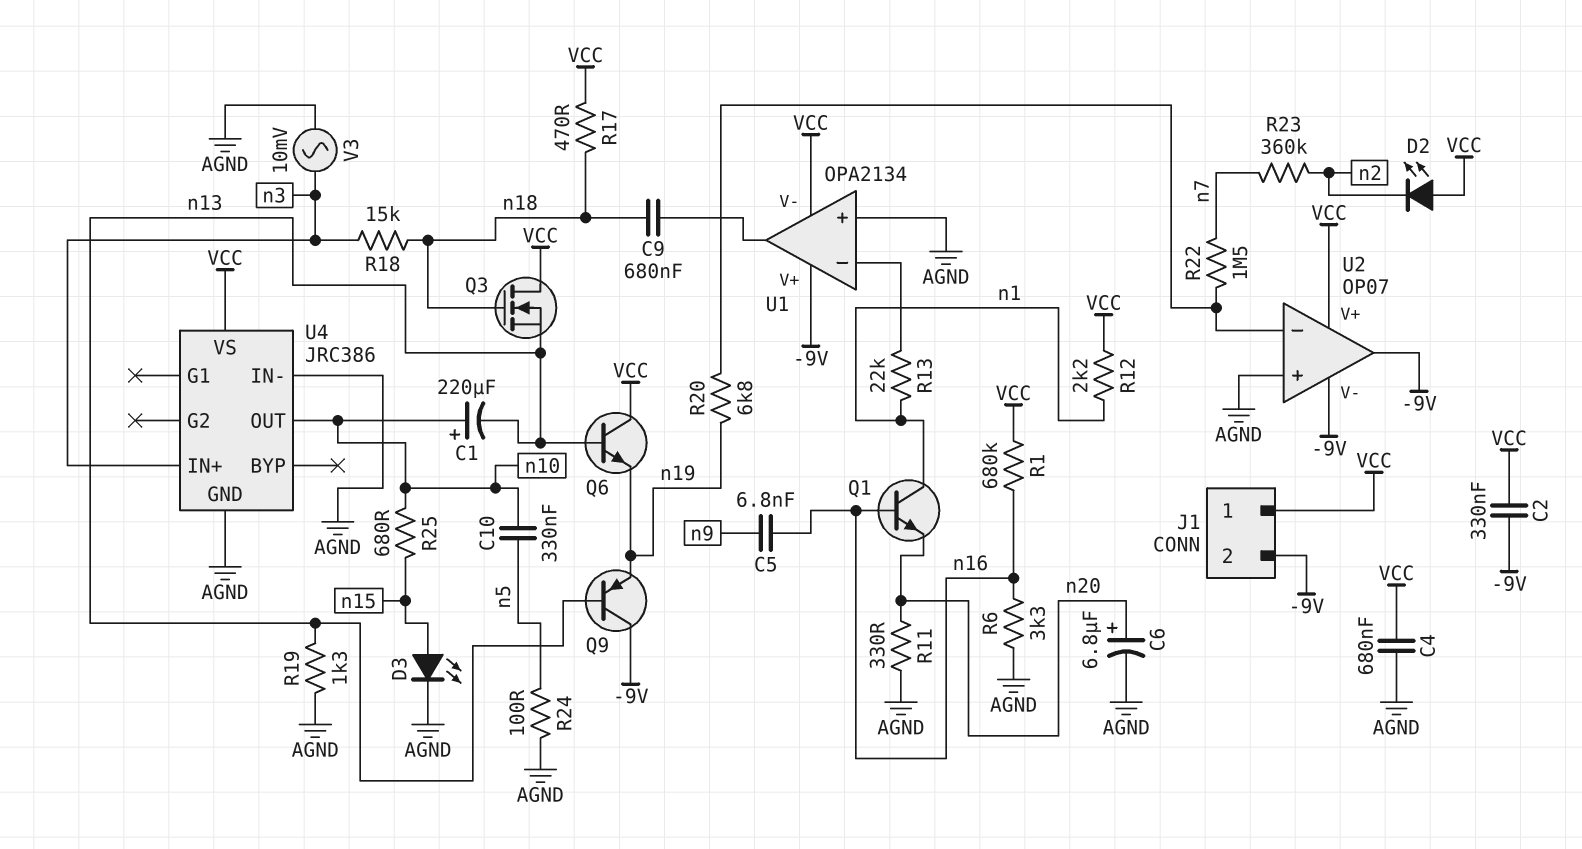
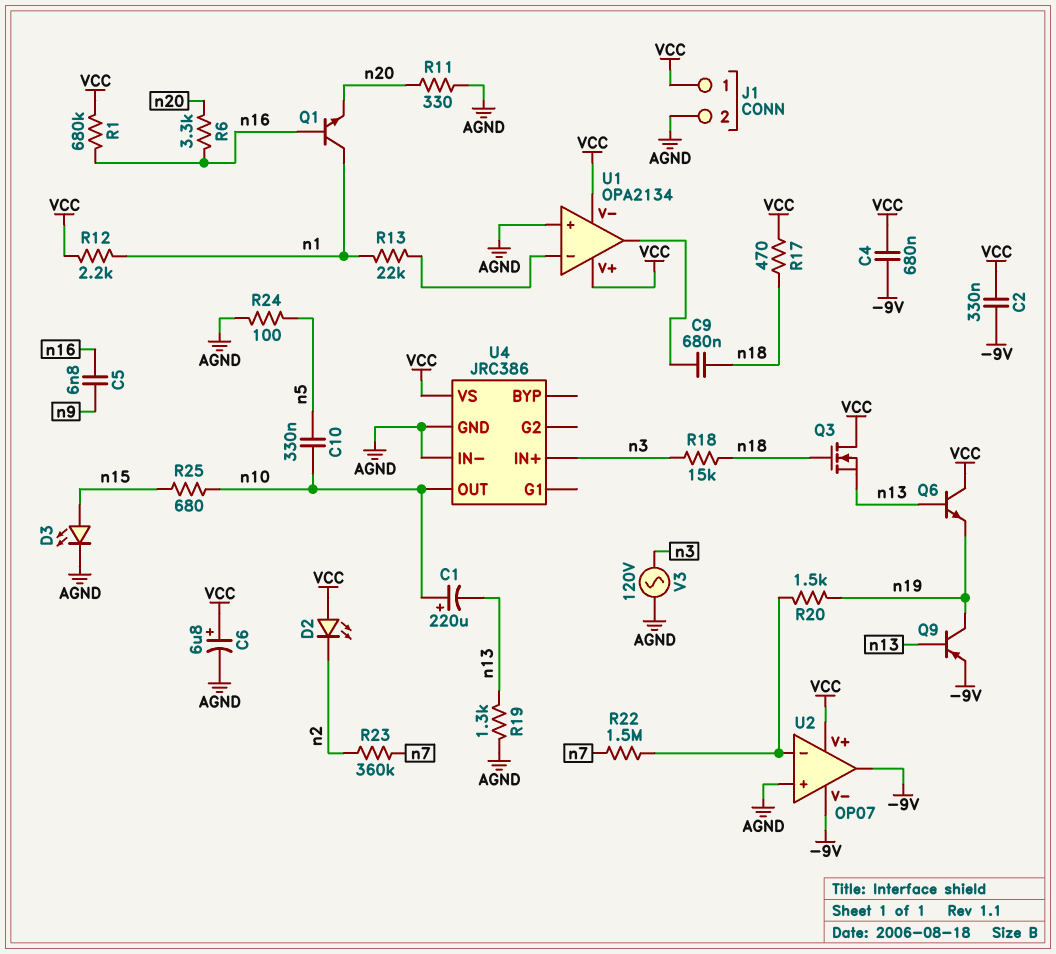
C4: 680nF (AGND, VCC) -> 680nF (-9V, VCC)
C6: 6.8uF (plus n20, minus AGND) -> 6.8uF (plus VCC, minus AGND)
J1 pin 2: -9V -> AGND
Q9: PNP (B n13, C -9V, E n19) -> PNP (B n13, C n19, E -9V)
R6: 3.3k (AGND, n16) -> 3.3k (n16, n20)
R20: 6.8k (U2/in-, n19) -> 1.5k (U2/in-, n19)
U1 pin V+: -9V -> VCC
V3: AC 10mV (AGND, n3) -> AC 120V (AGND, n3)

